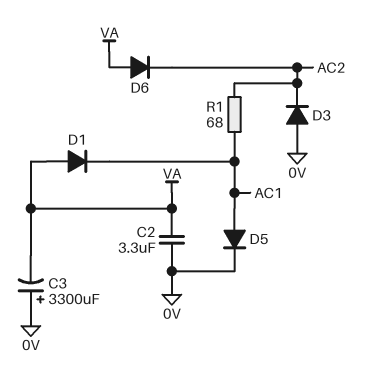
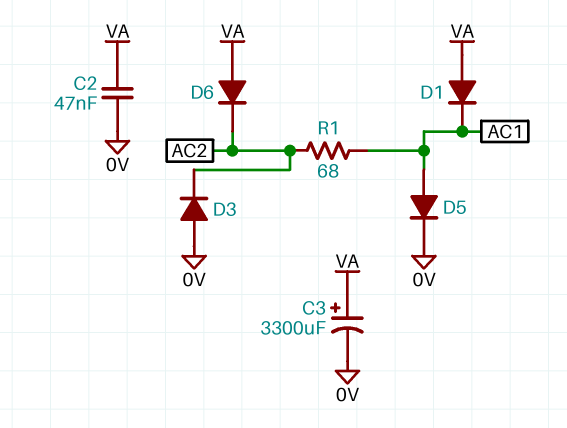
C2: 3.3uF (0V, VA) -> 47nF (0V, VA)
C3: 3300uF (plus 0V, minus VA) -> 3300uF (plus VA, minus 0V)

